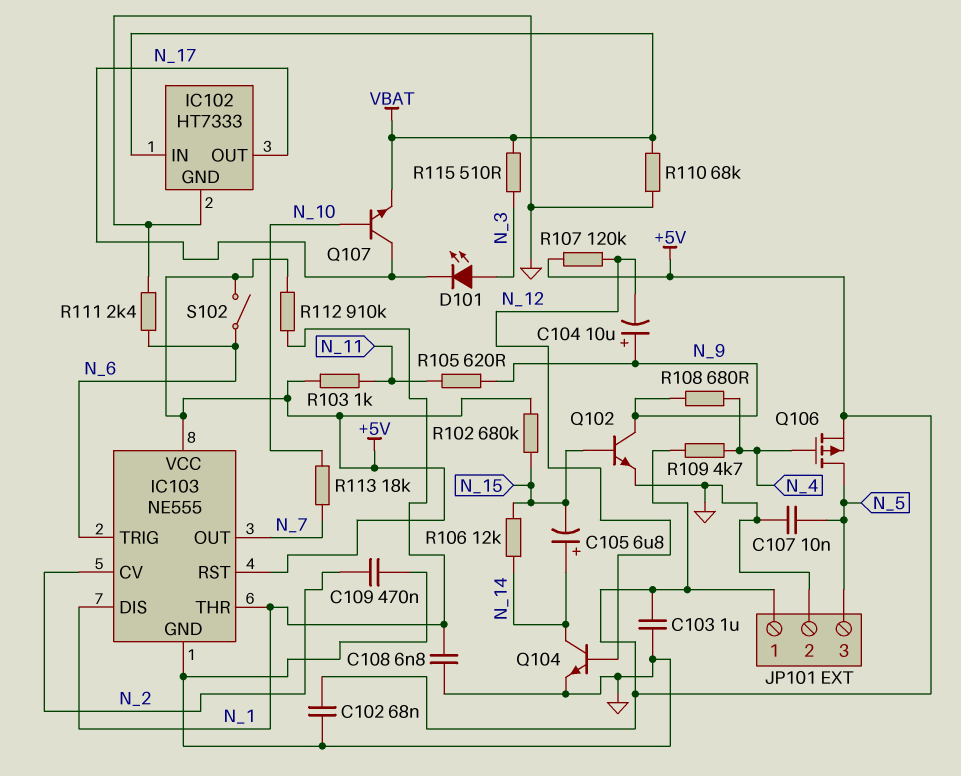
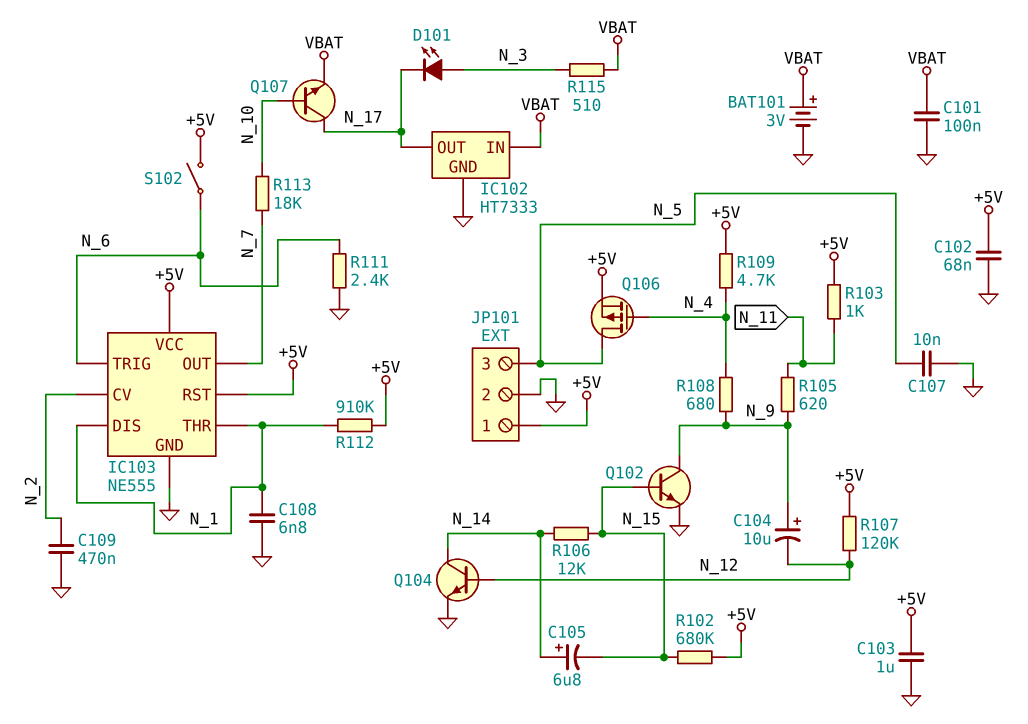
BAT101: none -> 3V (plus VBAT, minus GND)
C101: none -> 100nF (GND, VBAT)
R110: 68k (GND, VBAT) -> none

